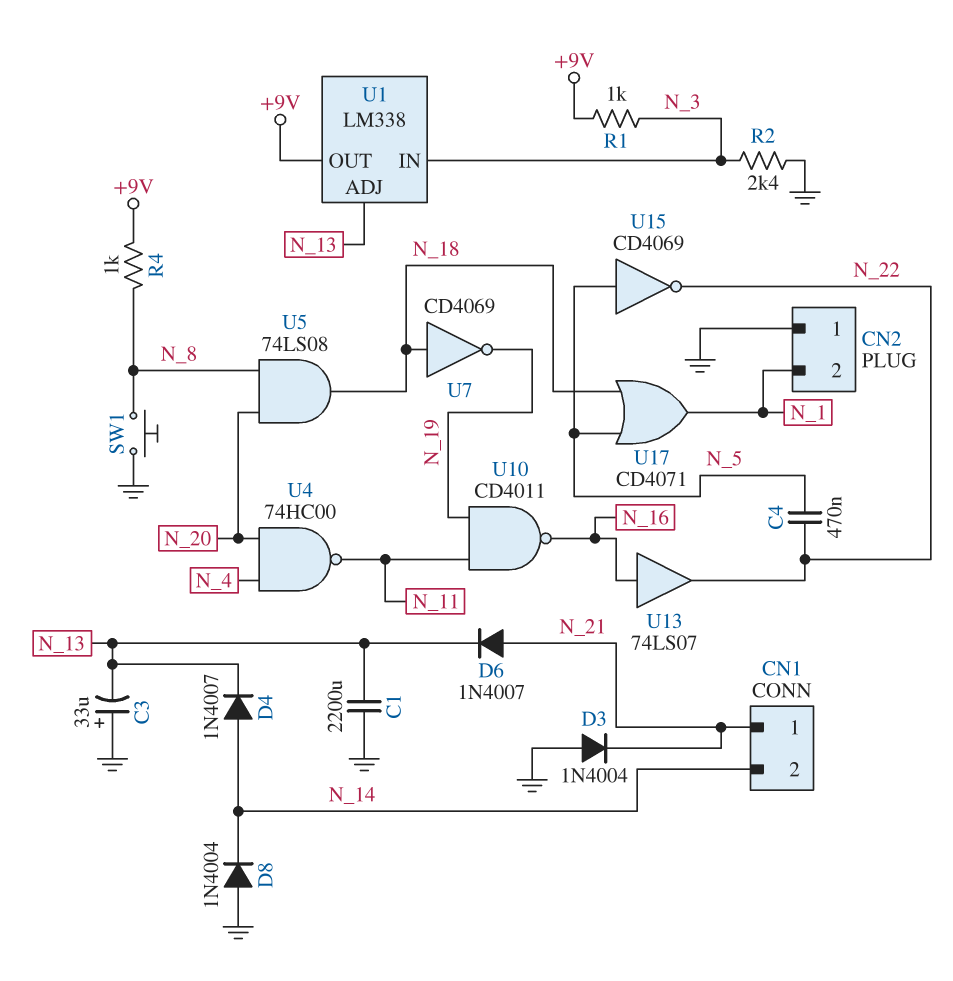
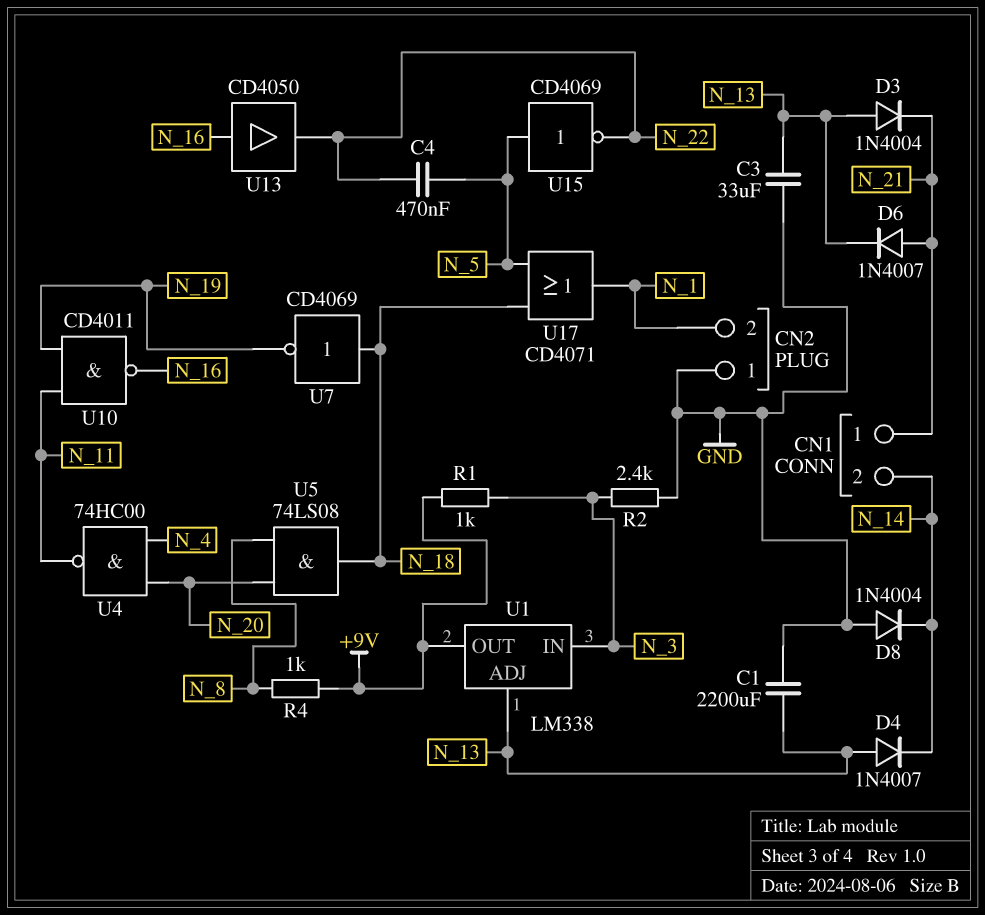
C3: 33uF (plus GND, minus N_13) -> 33uF (GND, N_13)
D3: diode 1N4004 (A GND, K N_21) -> diode 1N4004 (A N_13, K N_21)
D4: diode 1N4007 (A N_14, K N_13) -> diode 1N4007 (A N_13, K N_14)
SW1: button (GND, N_8) -> none
U13: buffer 74LS07 (in N_16, out N_22) -> buffer CD4050 (in N_16, out N_22)

